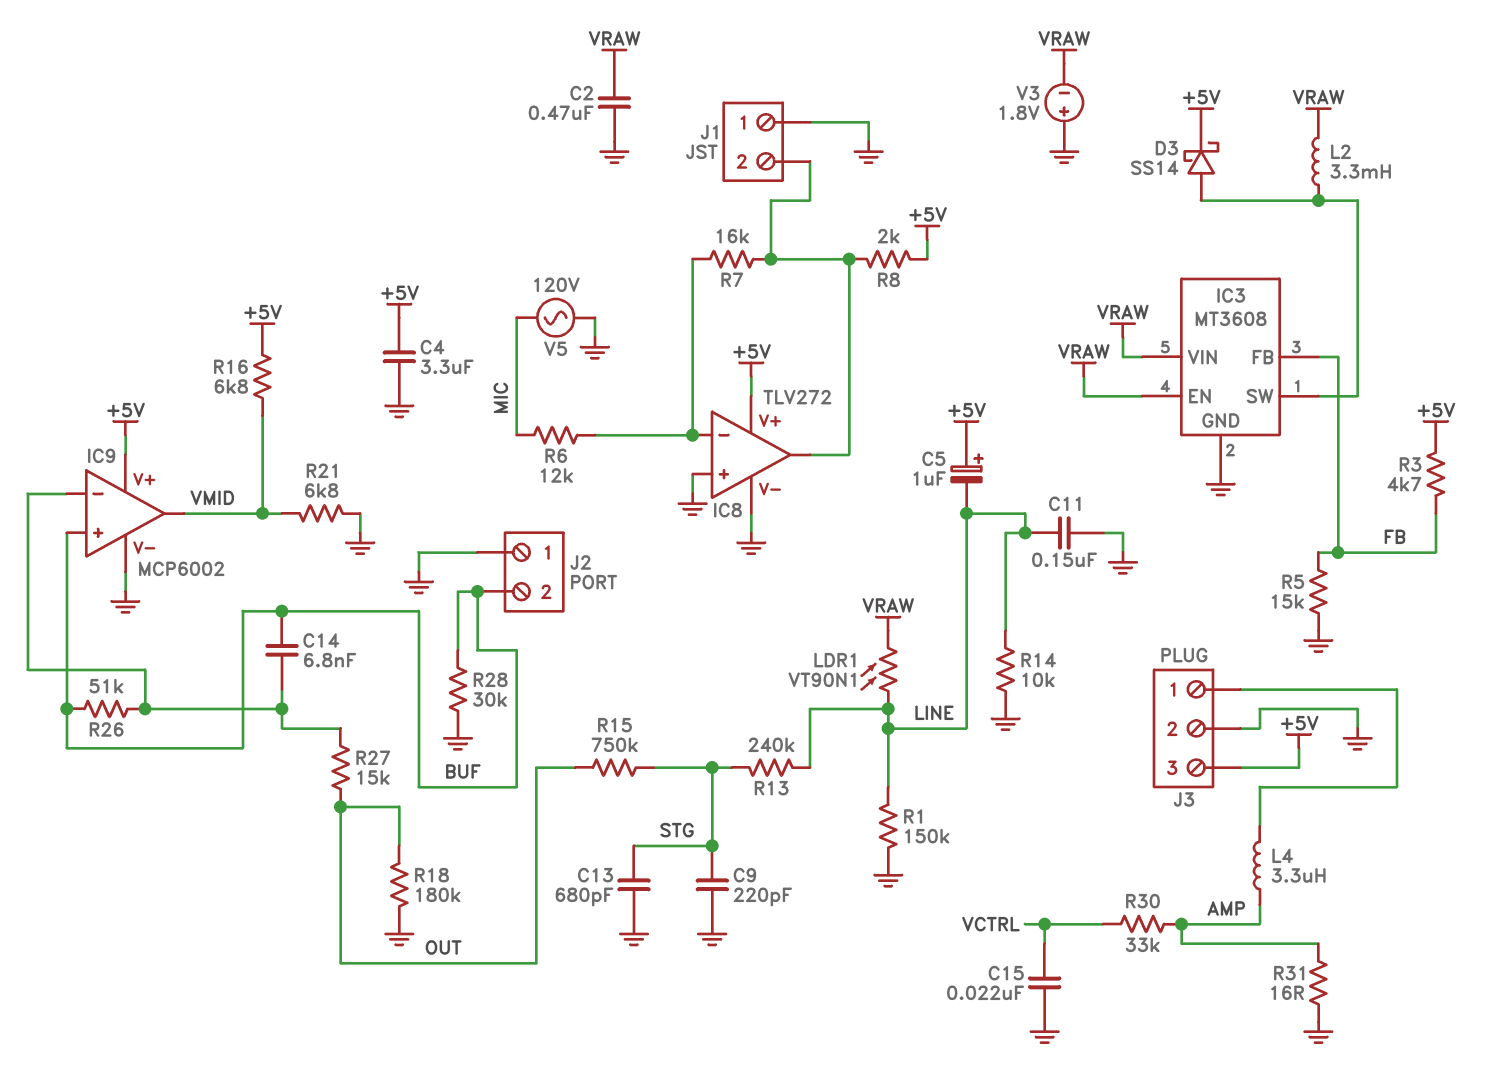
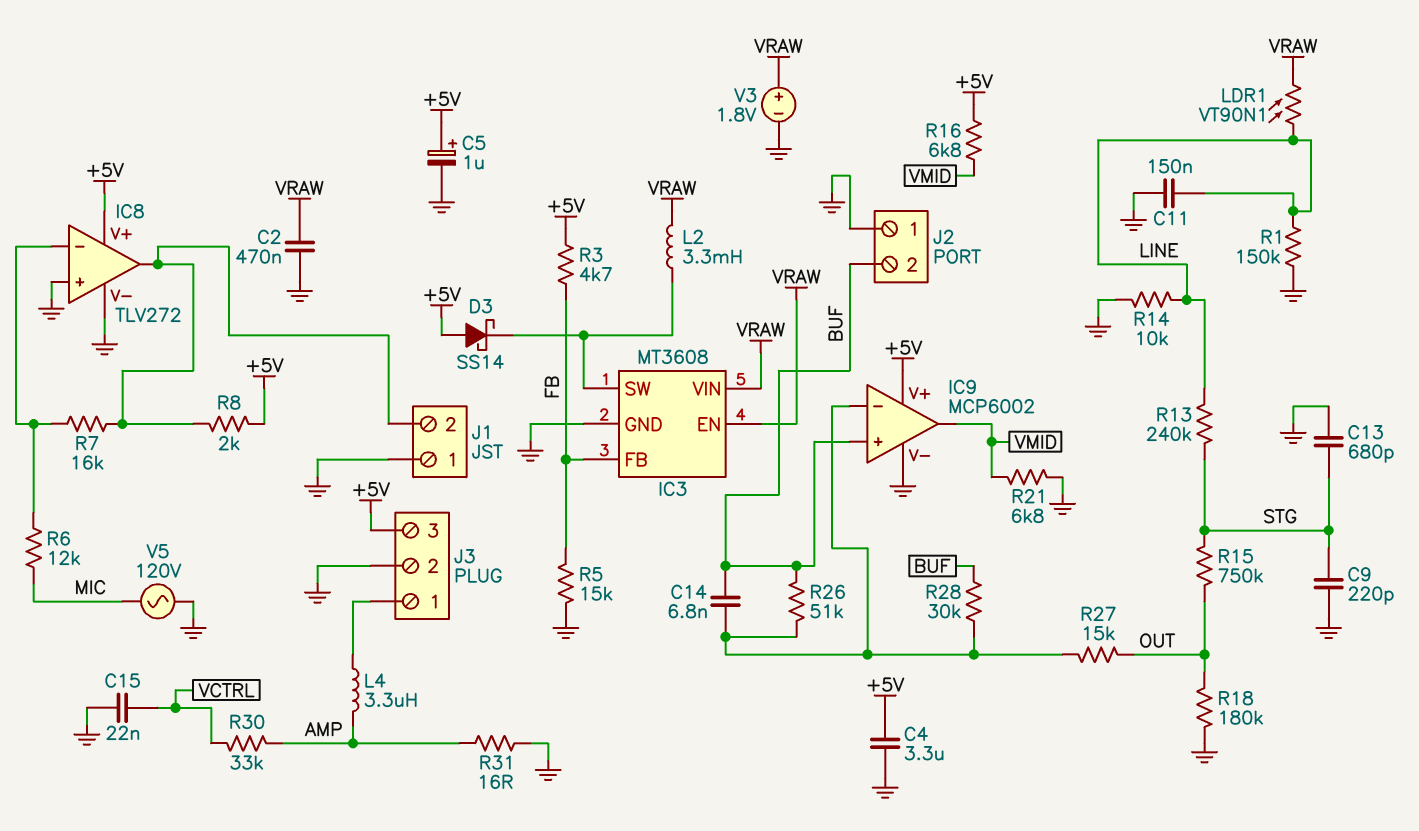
C5: 1uF (plus +5V, minus LINE) -> 1uF (plus +5V, minus GND)
D3: schottky SS14 (A IC3/SW, K +5V) -> schottky SS14 (A +5V, K IC3/SW)
R28: 30k (BUF, GND) -> 30k (BUF, IC9/in-)
V3: 1.8V (plus GND, minus VRAW) -> 1.8V (plus VRAW, minus GND)

